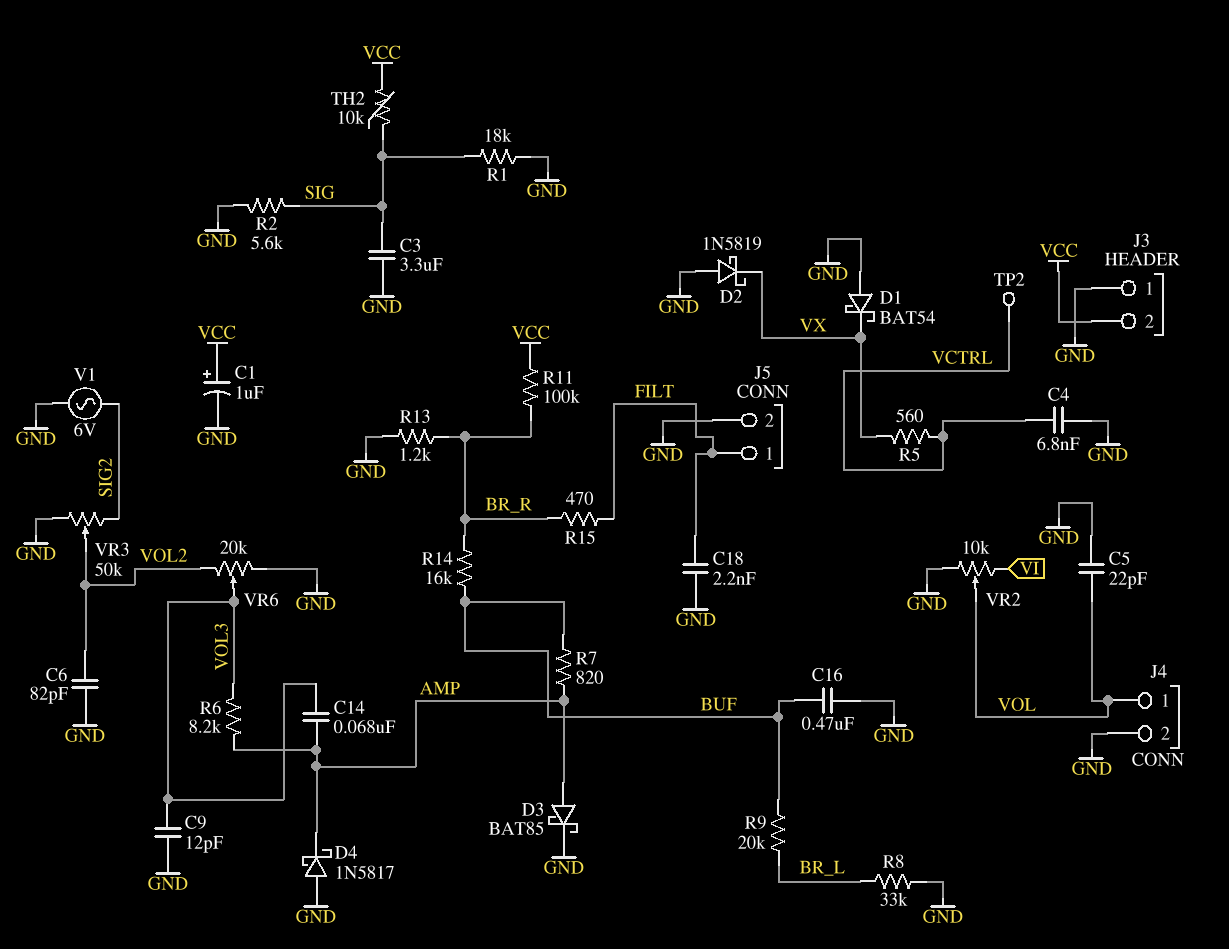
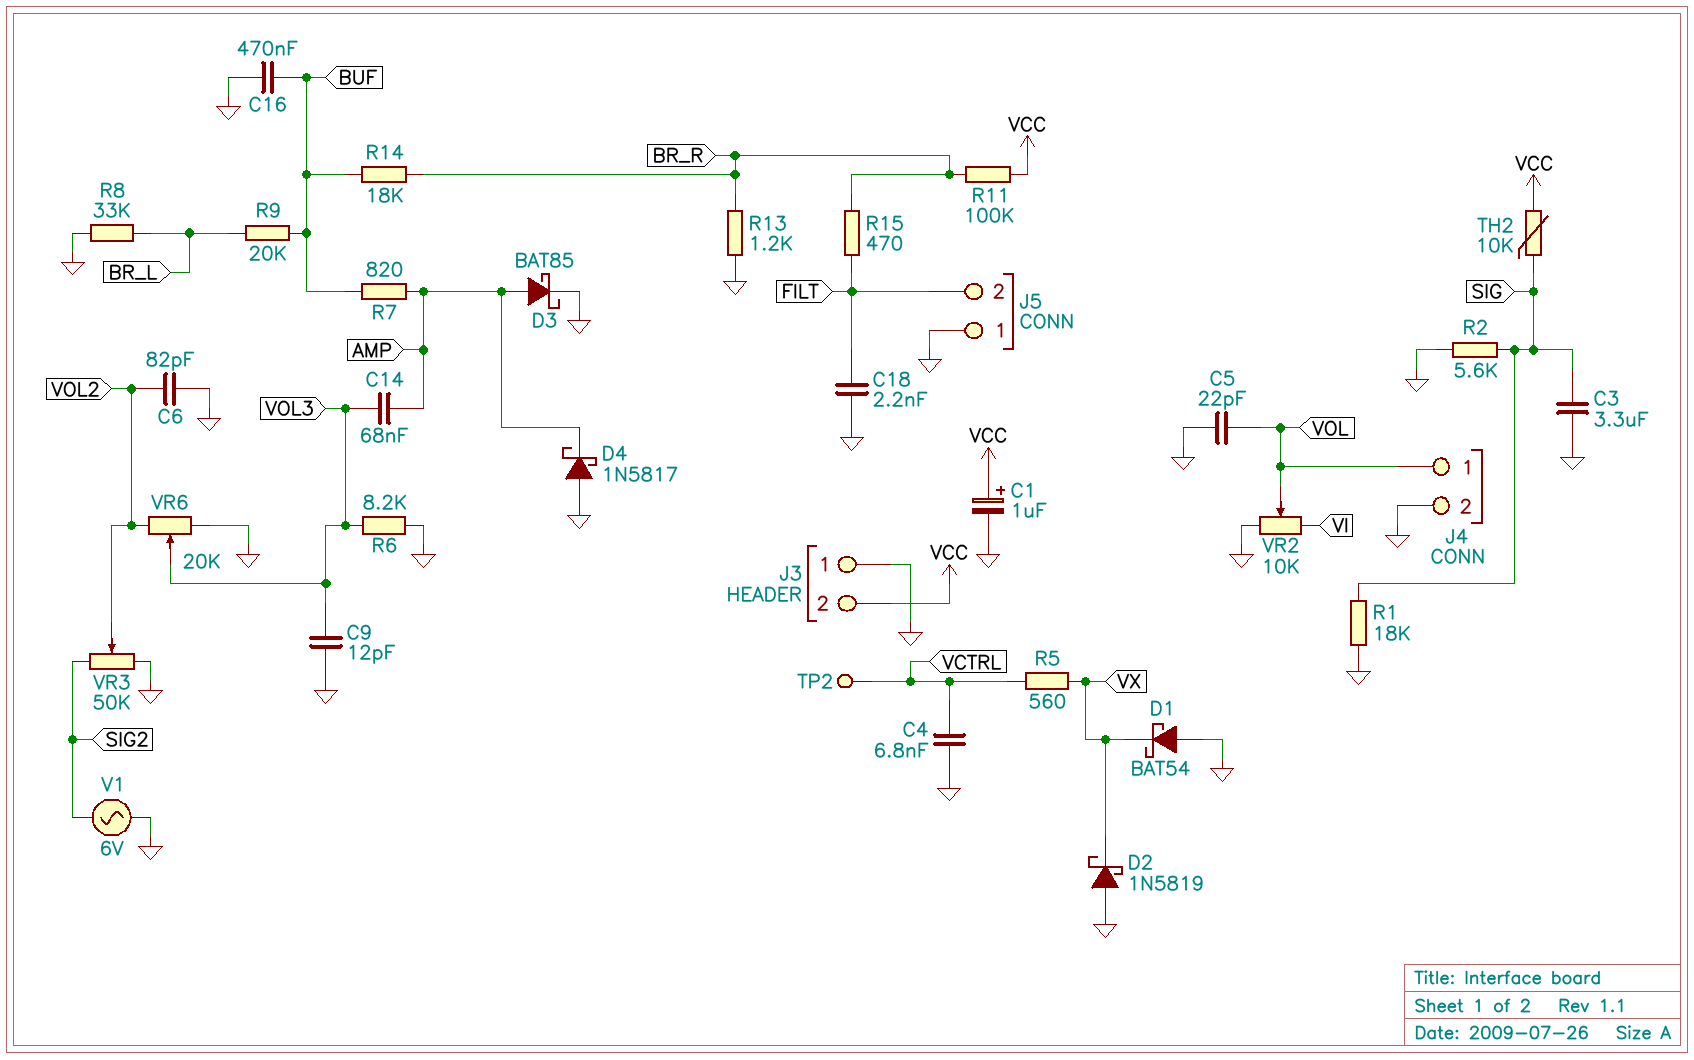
J5 pin 1: FILT -> GND
J5 pin 2: GND -> FILT
R6: 8.2k (AMP, VOL3) -> 8.2k (GND, VOL3)
R14: 16k (BR_R, BUF) -> 18k (BR_R, BUF)

